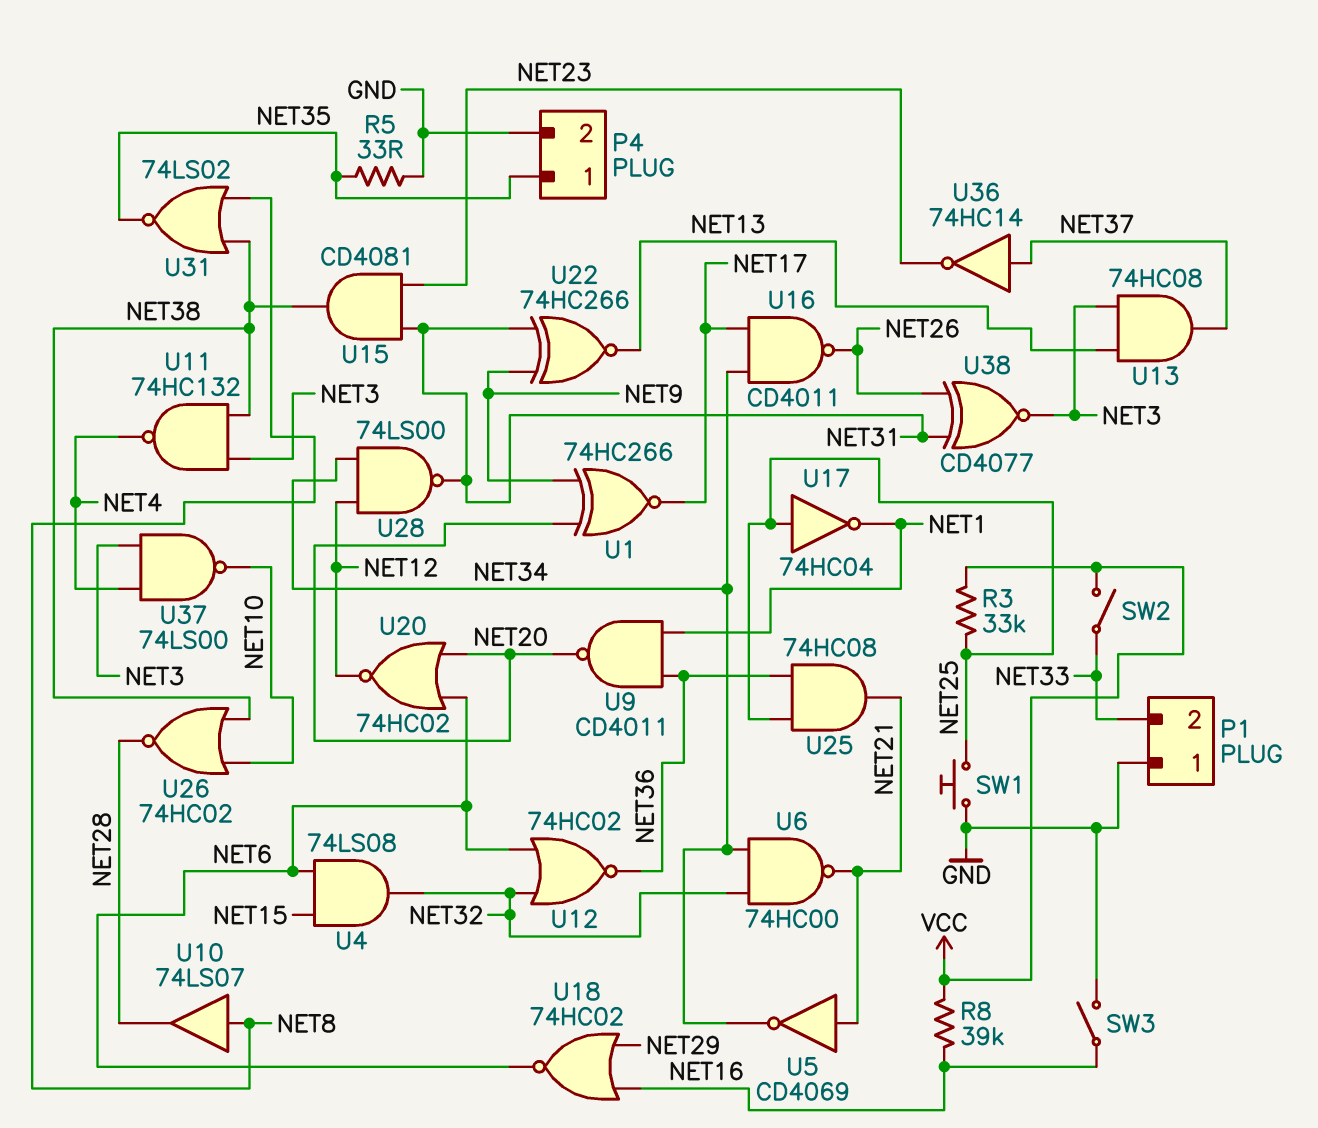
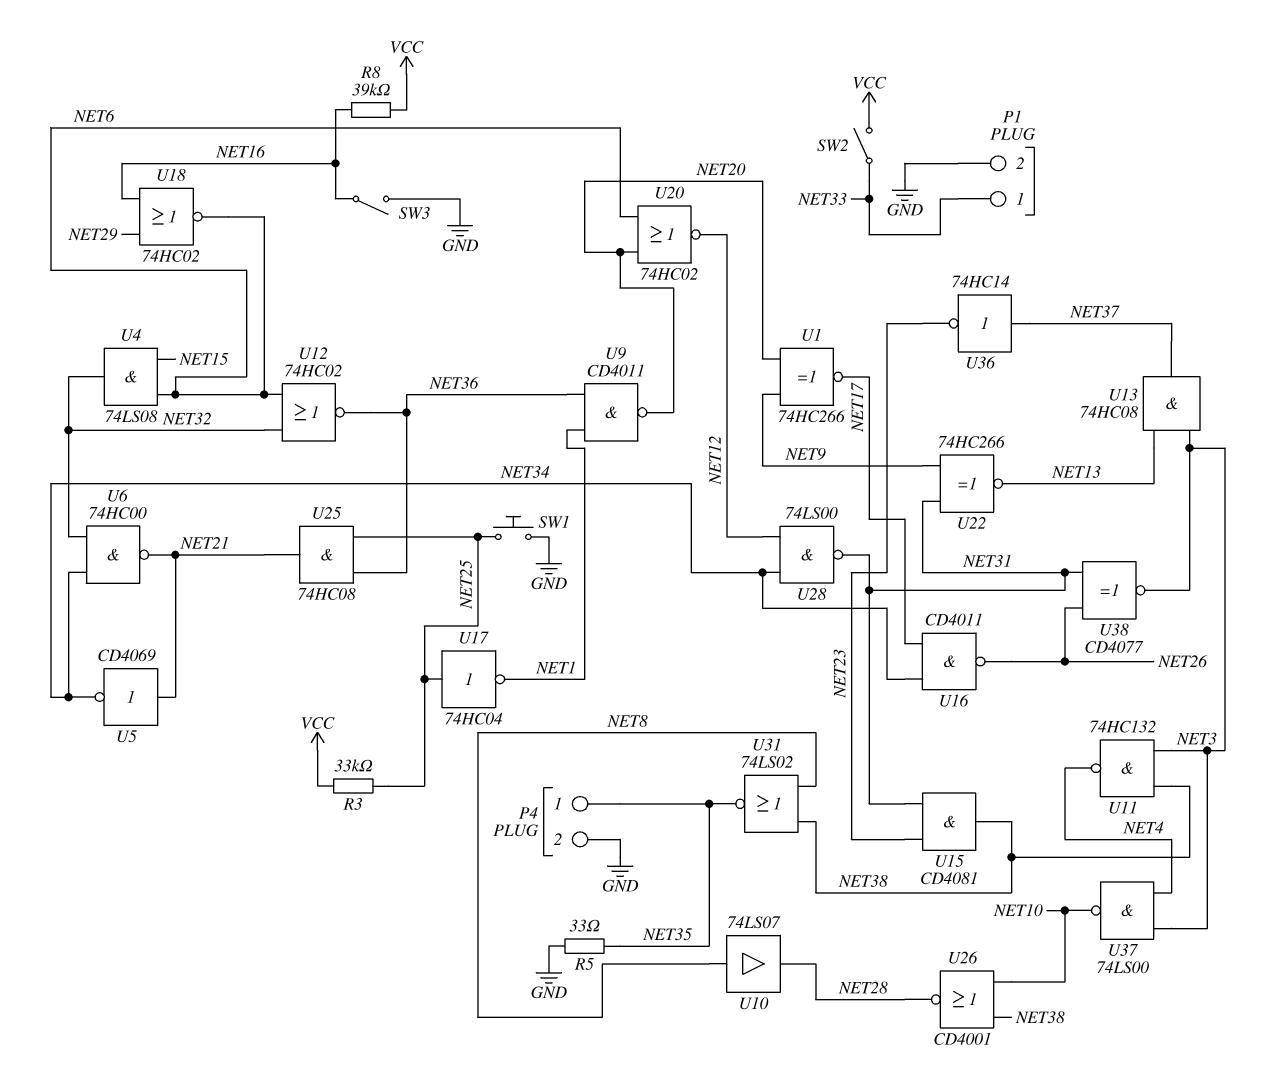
P1 pin 1: GND -> NET33
P1 pin 2: NET33 -> GND
U26: NOR 74HC02 (in NET10, in NET38, out NET28) -> NOR CD4001 (in NET10, in NET38, out NET28)

